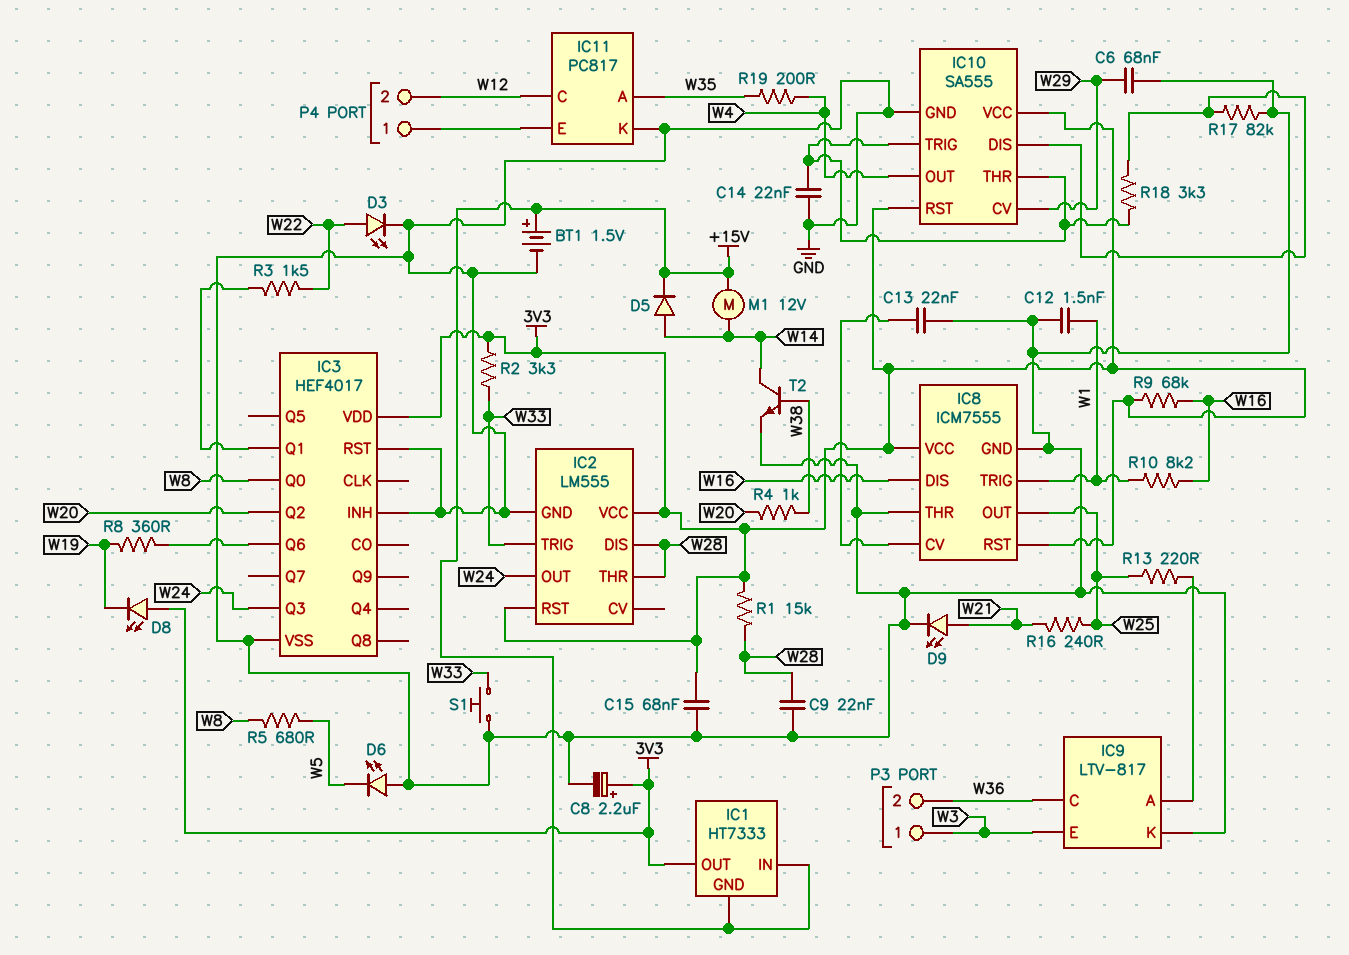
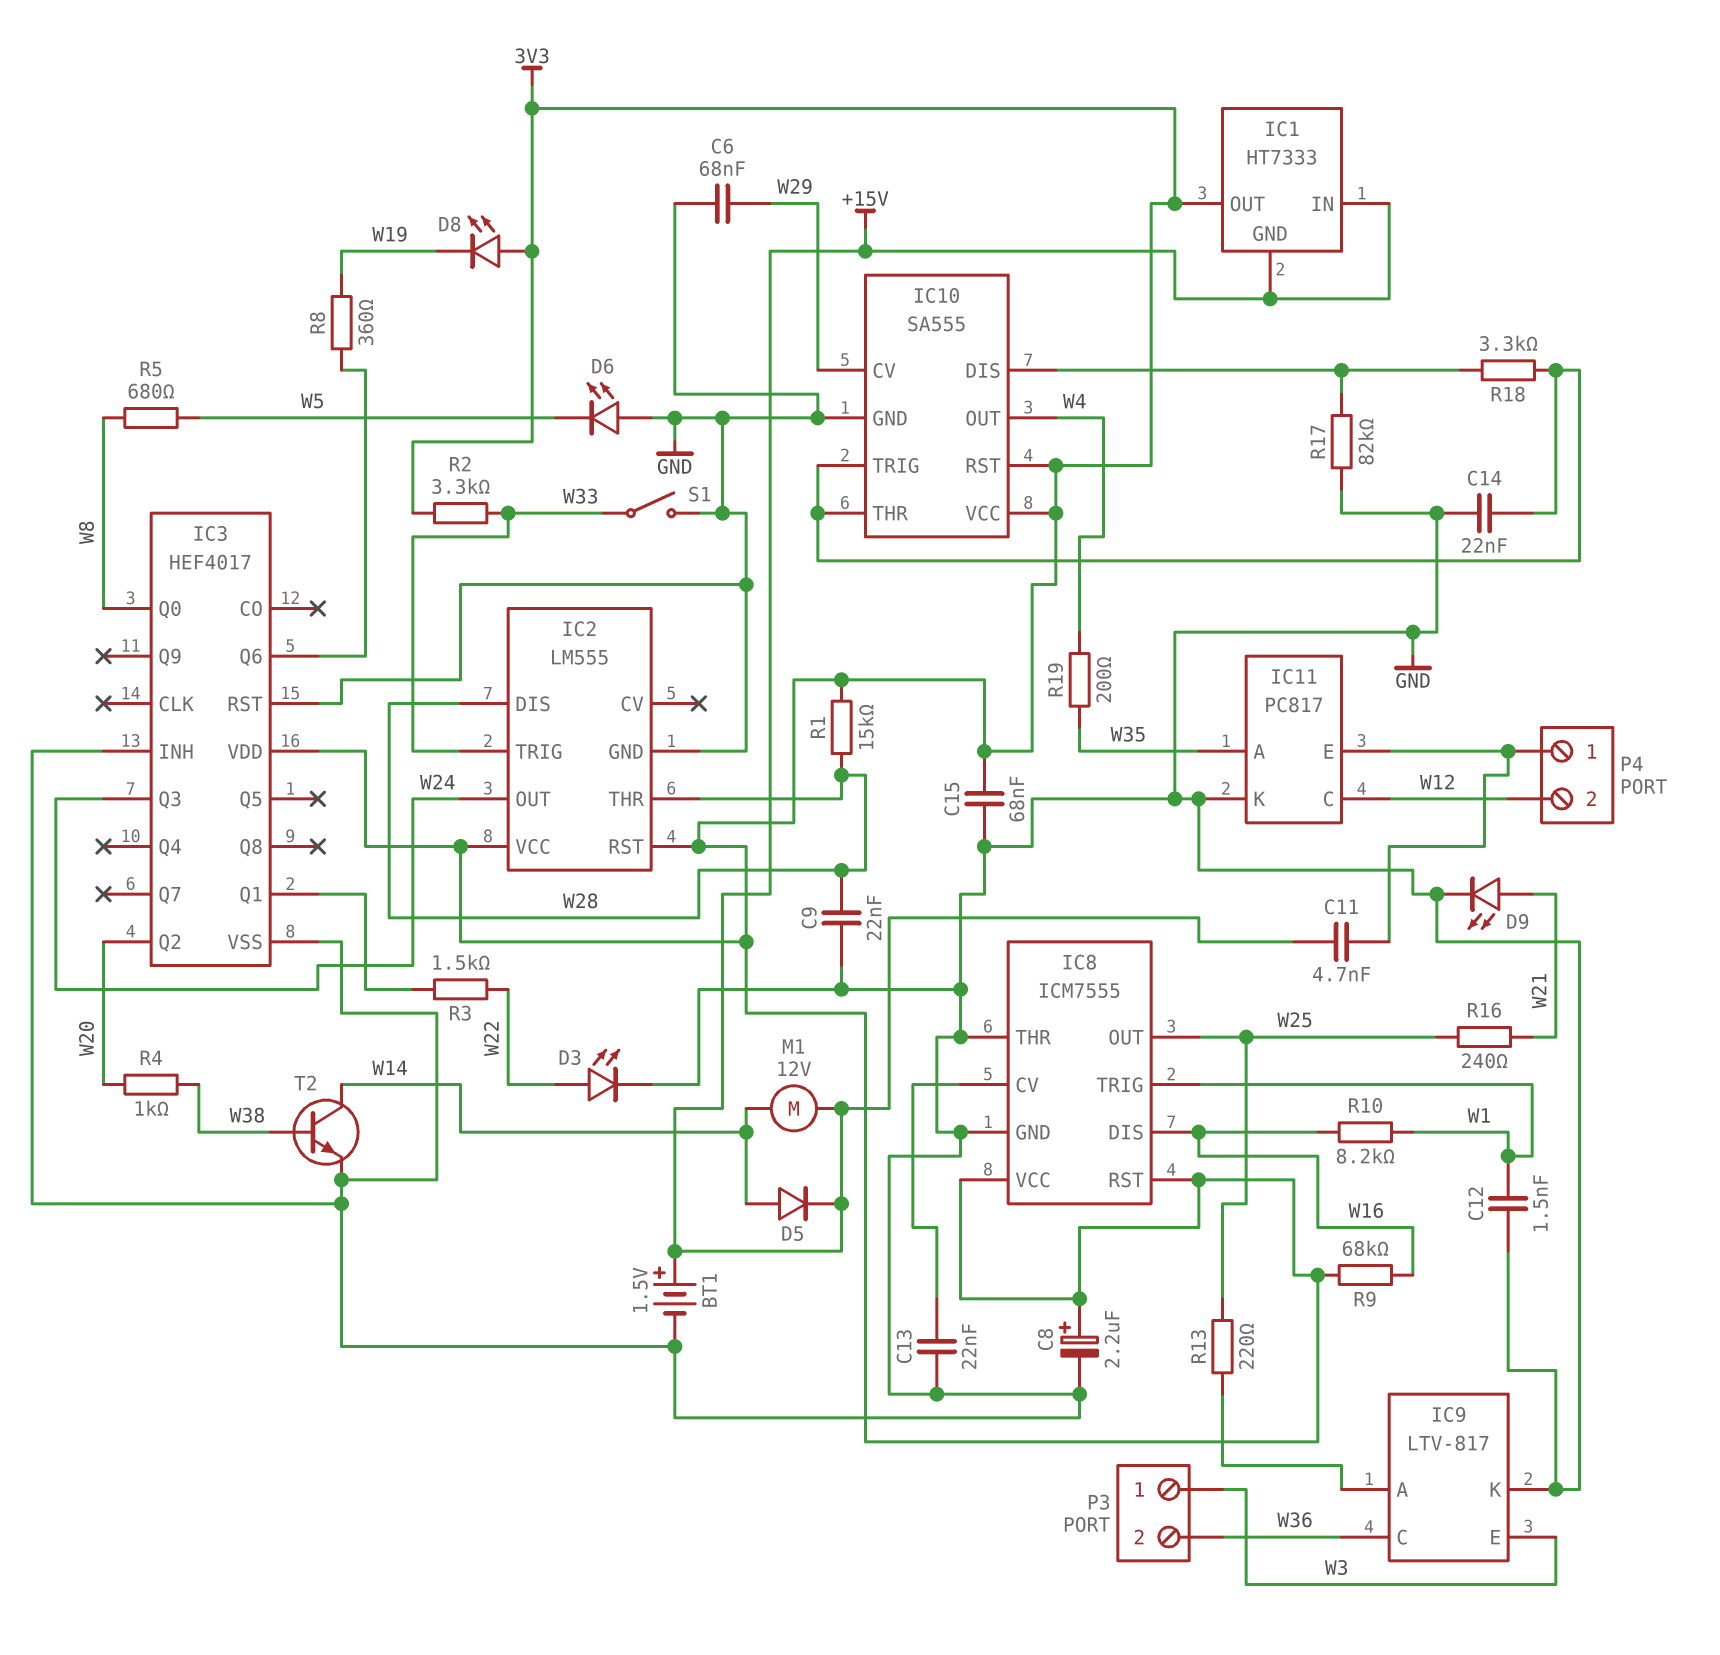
C11: none -> 4.7nF (+15V, IC11/E)
S1: button (GND, W33) -> switch (GND, W33)

